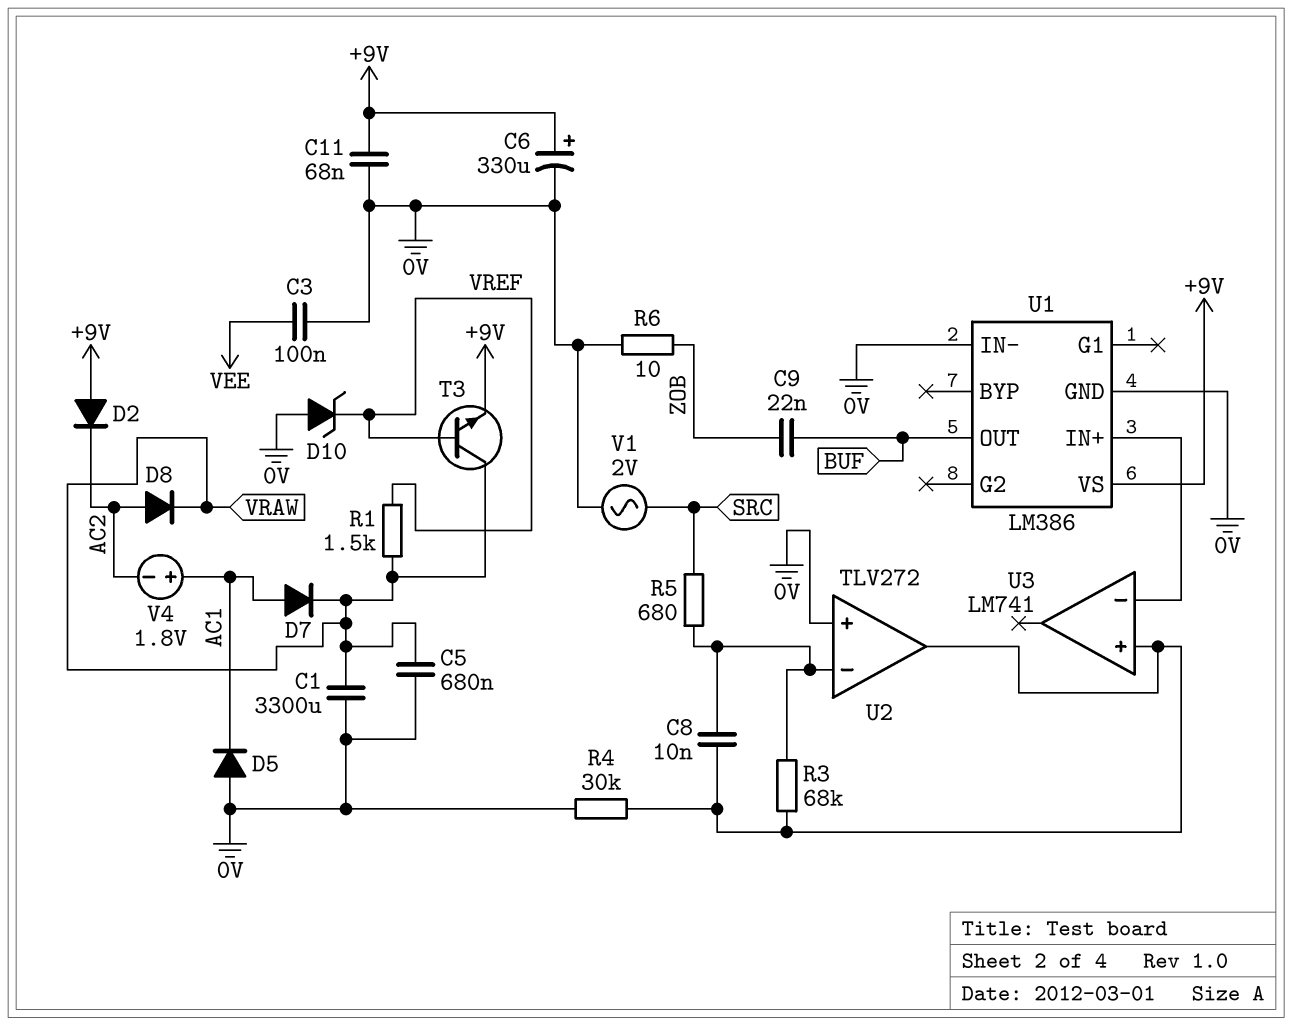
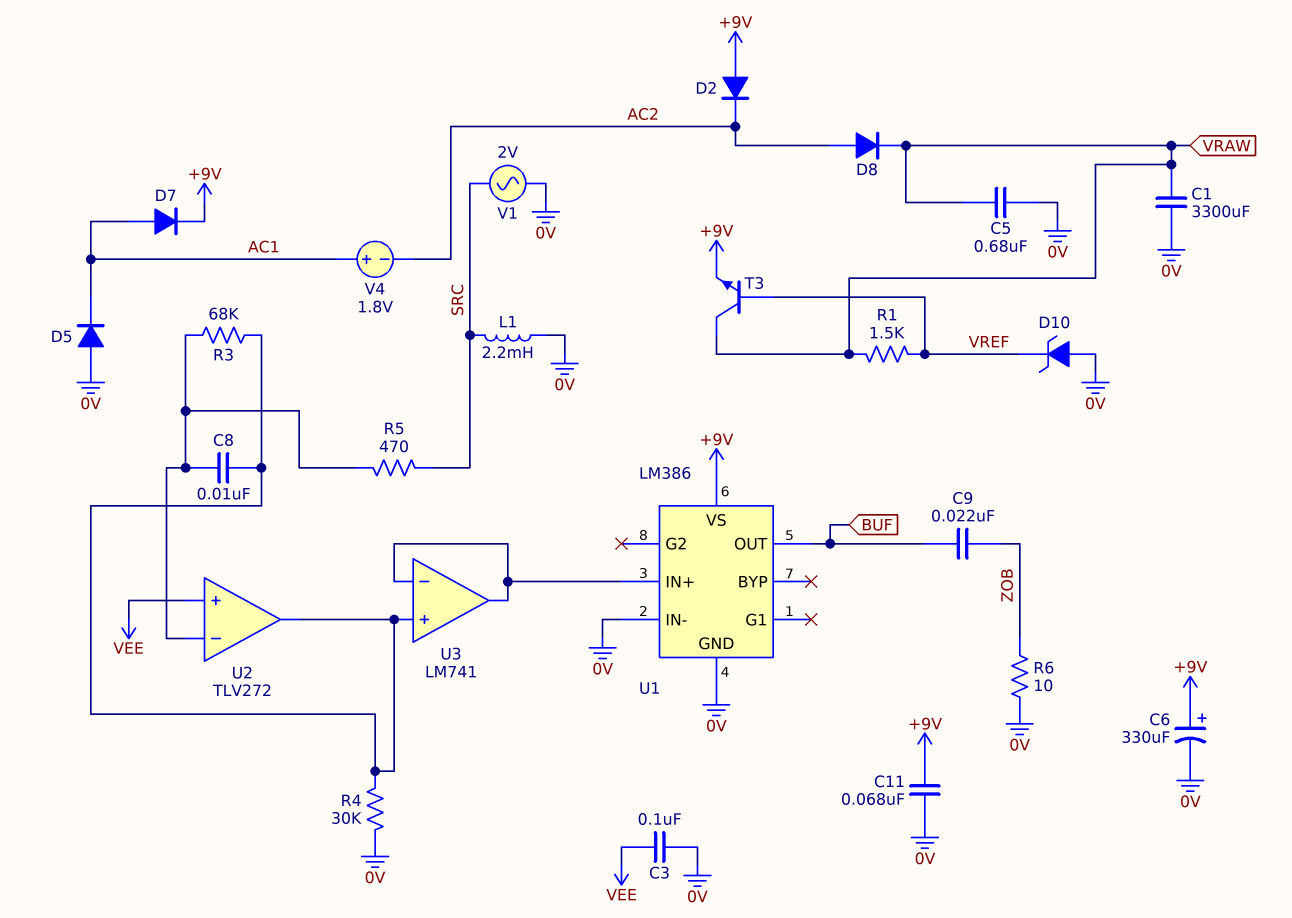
D7: diode (A AC1, K VRAW) -> diode (A AC1, K +9V)
L1: none -> 2.2mH (0V, SRC)
R5: 680 (SRC, U2/in-) -> 470 (SRC, U2/in-)
U2 pin in+: 0V -> VEE
U3 pin out: none -> U1/IN+

